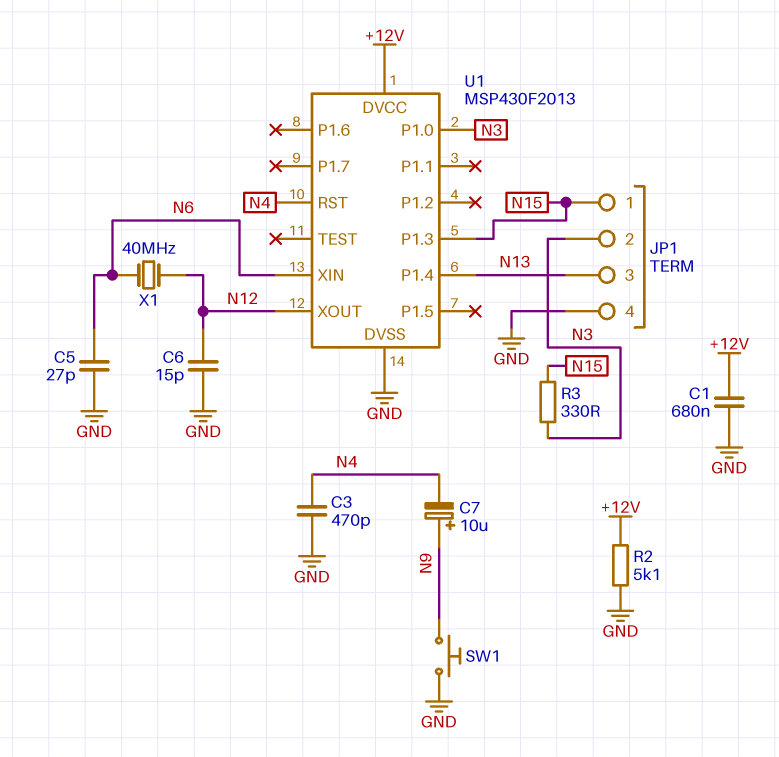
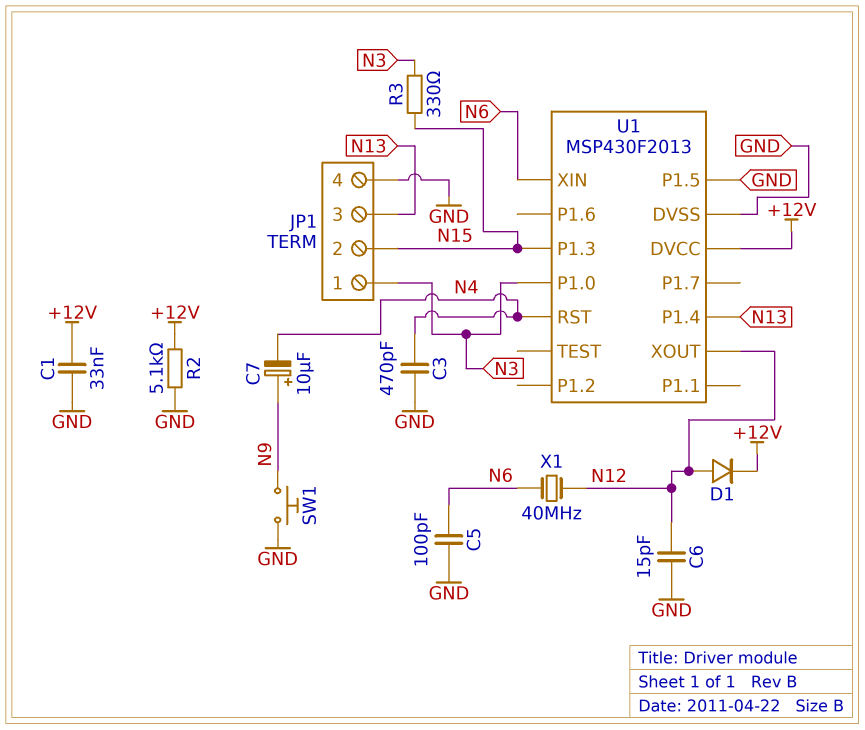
C1: 680nF (+12V, GND) -> 33nF (+12V, GND)
C5: 27pF (GND, N6) -> 100pF (GND, N6)
D1: none -> diode (A N12, K +12V)
JP1 pin 1: N15 -> N3
JP1 pin 2: N3 -> N15
U1 pin P1.5: none -> GND

